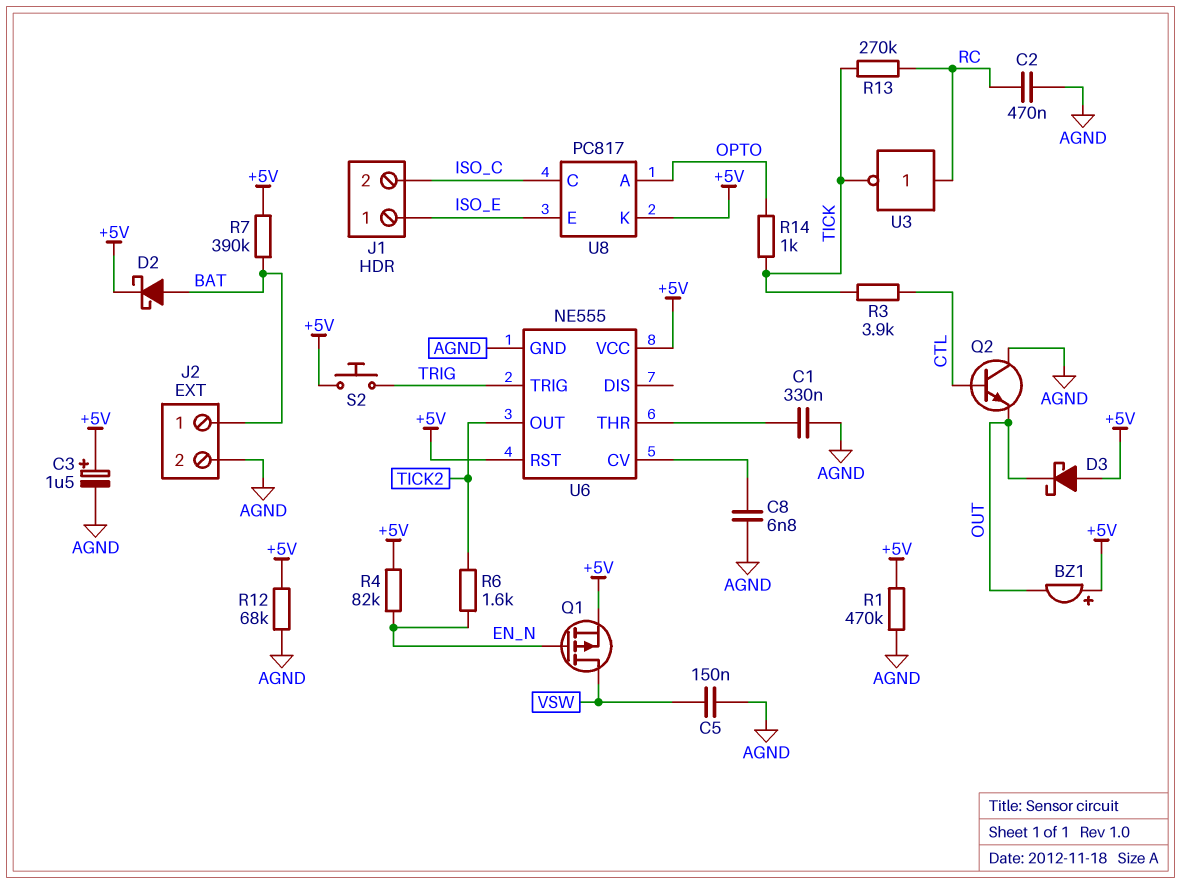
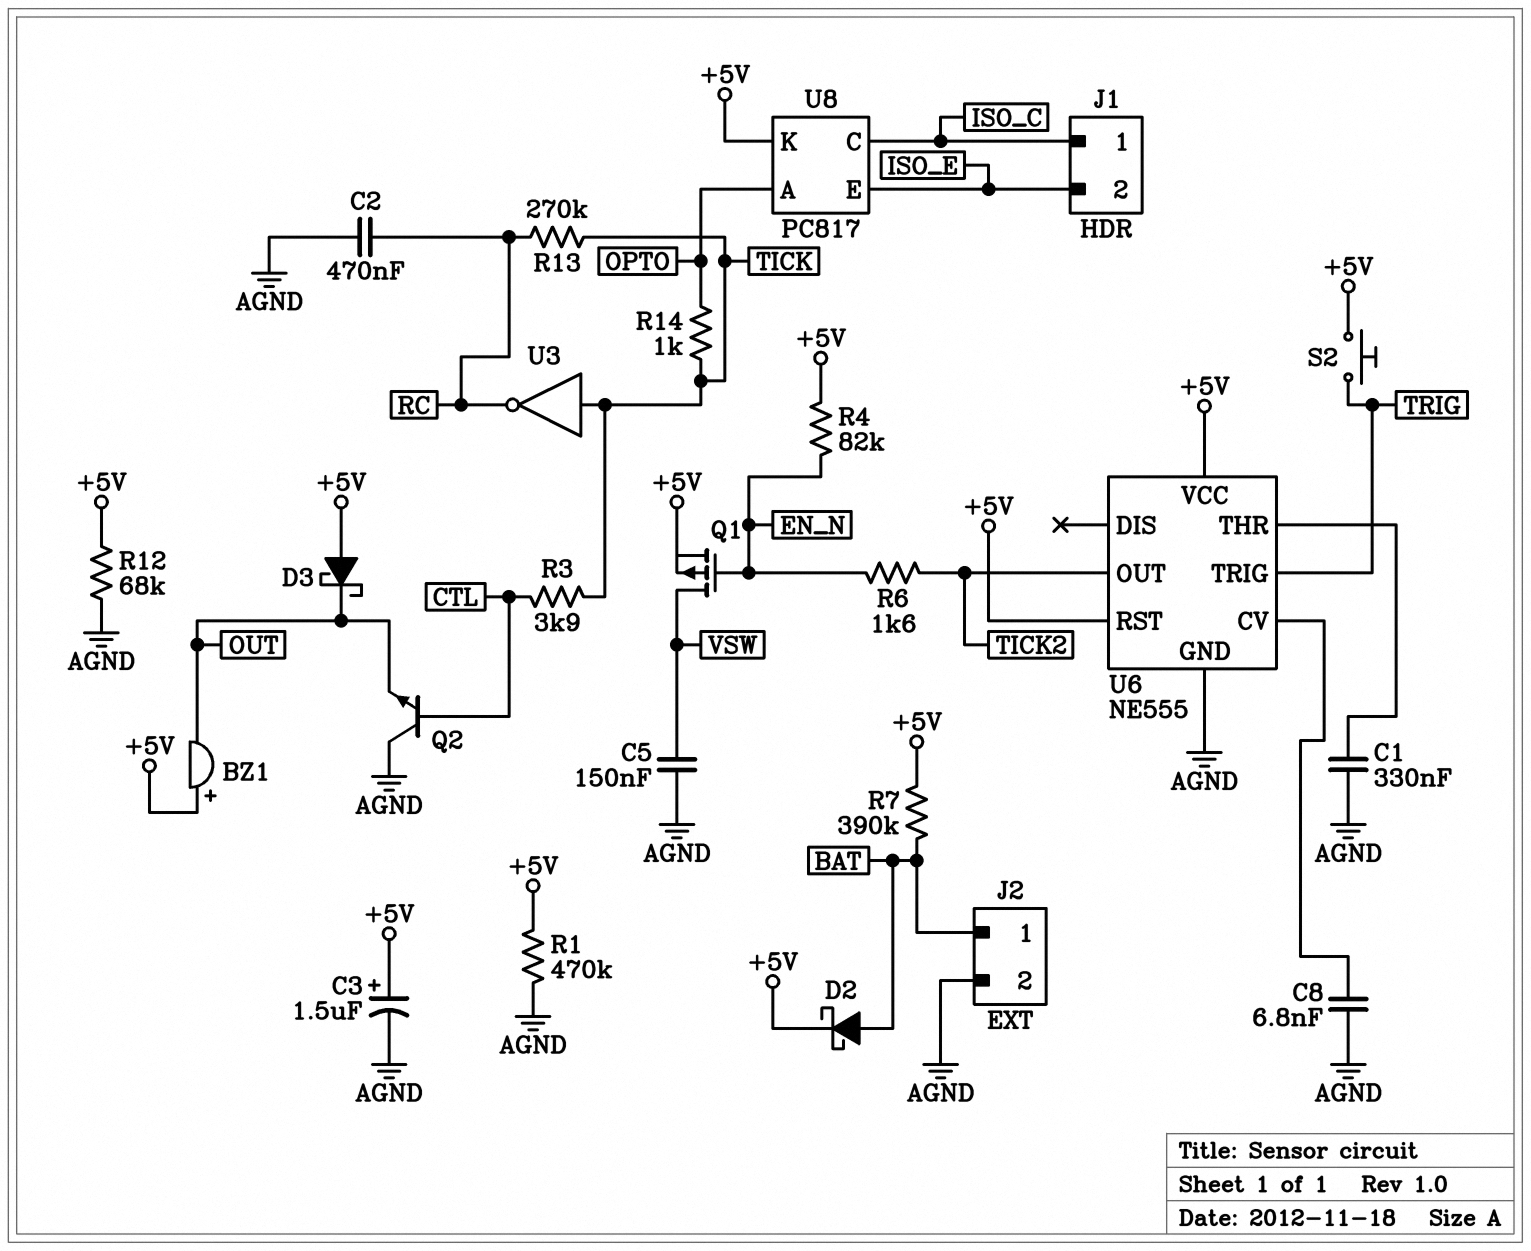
J1 pin 1: ISO_E -> ISO_C
J1 pin 2: ISO_C -> ISO_E
U3: NOT (in RC, out TICK) -> NOT (in TICK, out RC)

